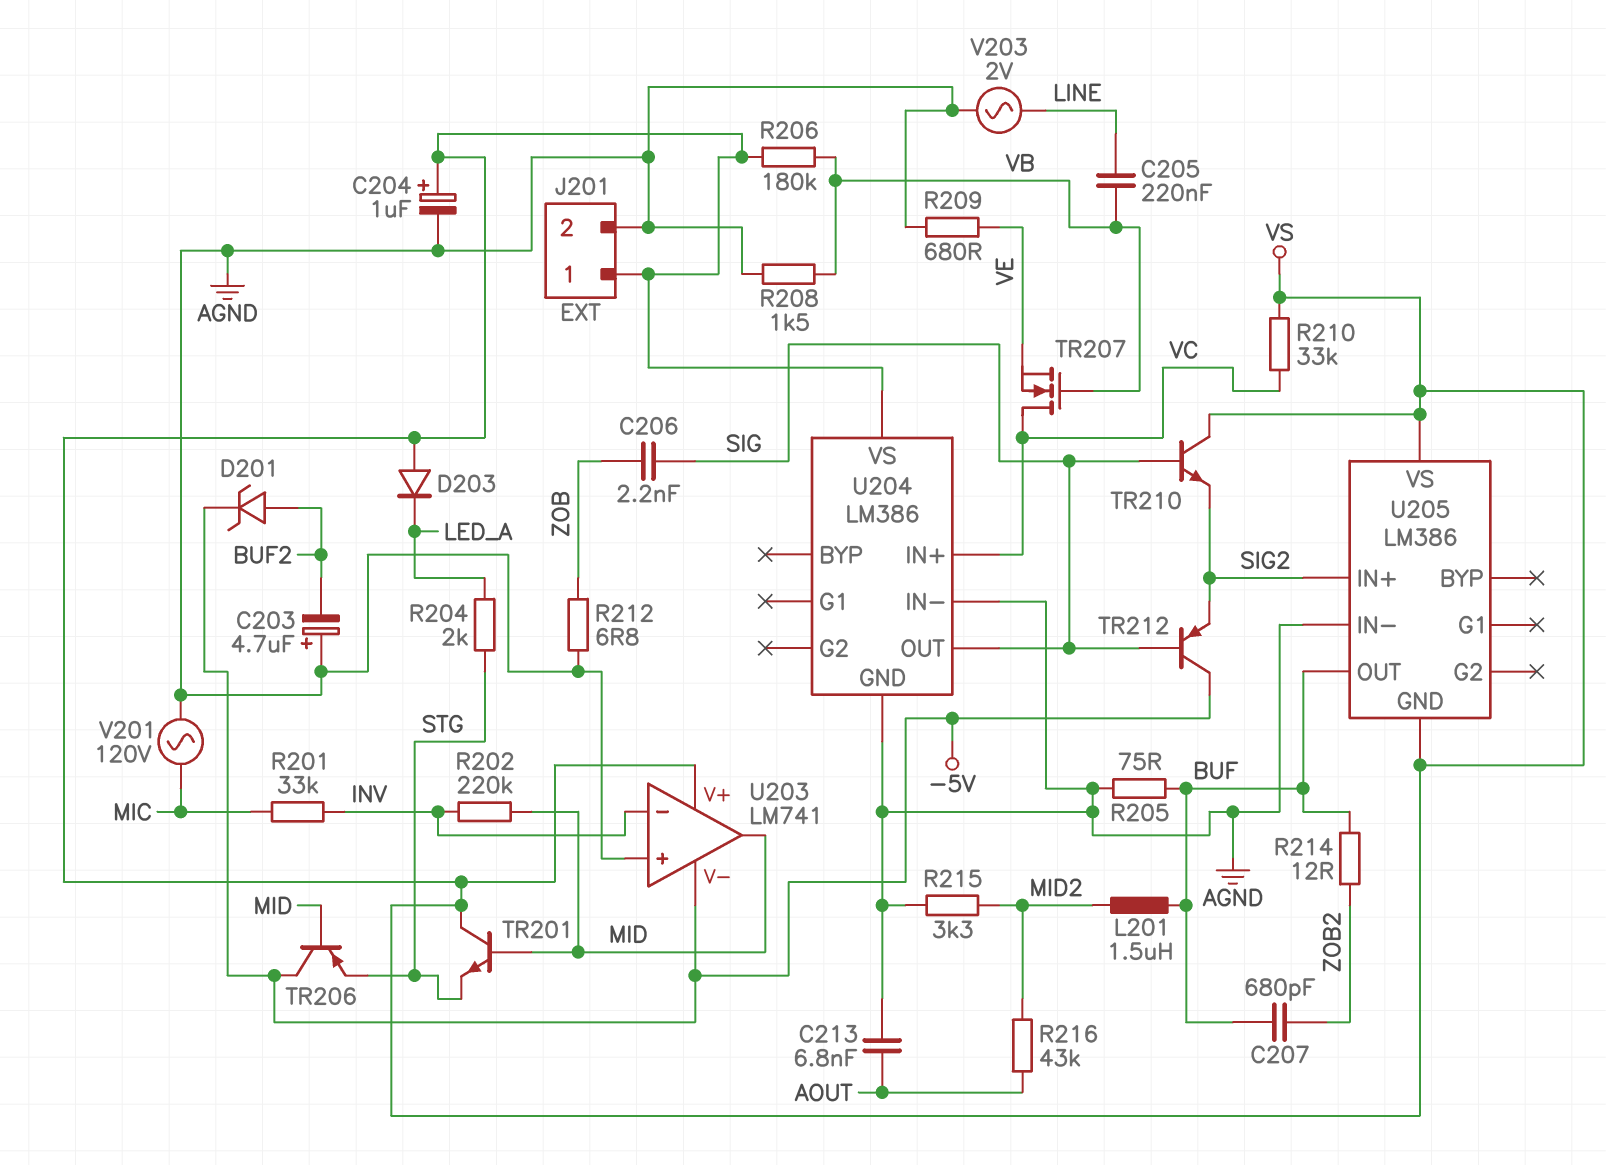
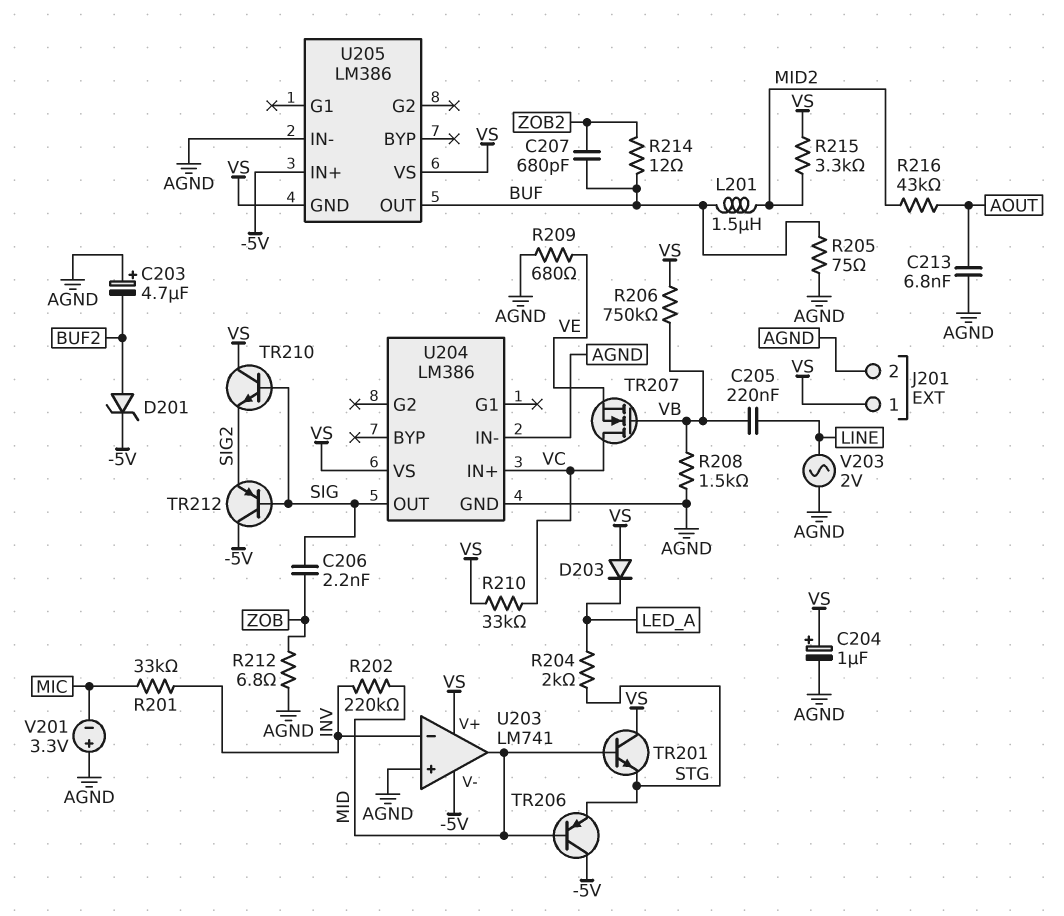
R206: 180k (VB, VS) -> 750k (VB, VS)
R215: 3.3k (AGND, MID2) -> 3.3k (MID2, VS)
U205 pin IN+: SIG2 -> -5V
V201: AC 120V (AGND, MIC) -> 3.3V (plus AGND, minus MIC)

